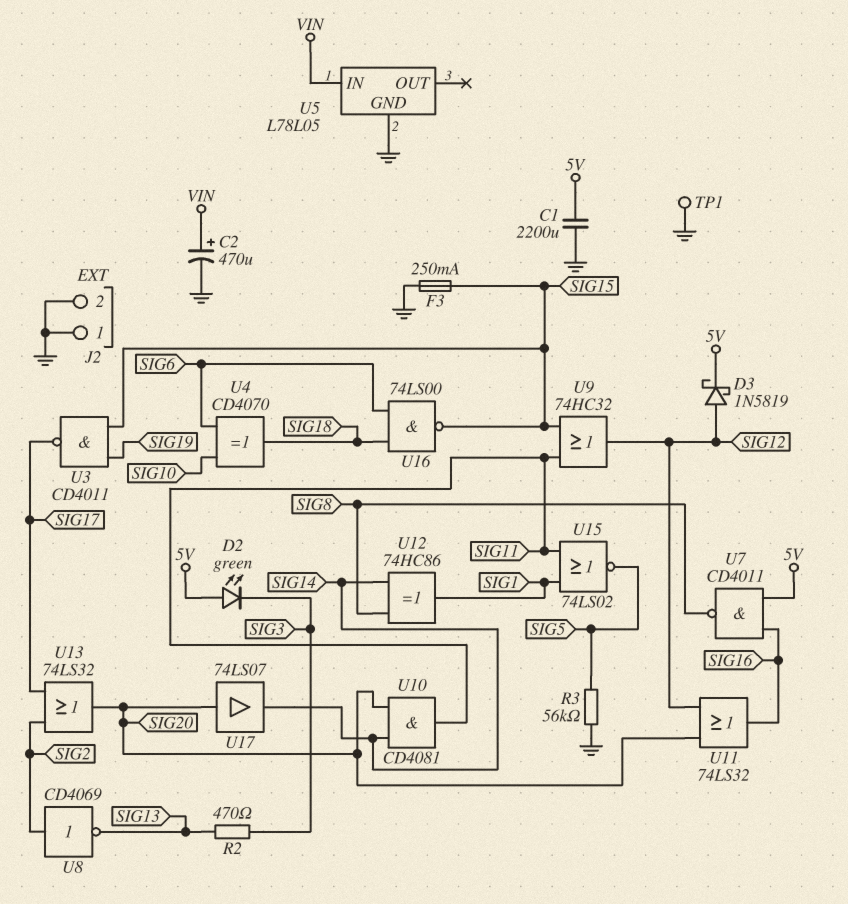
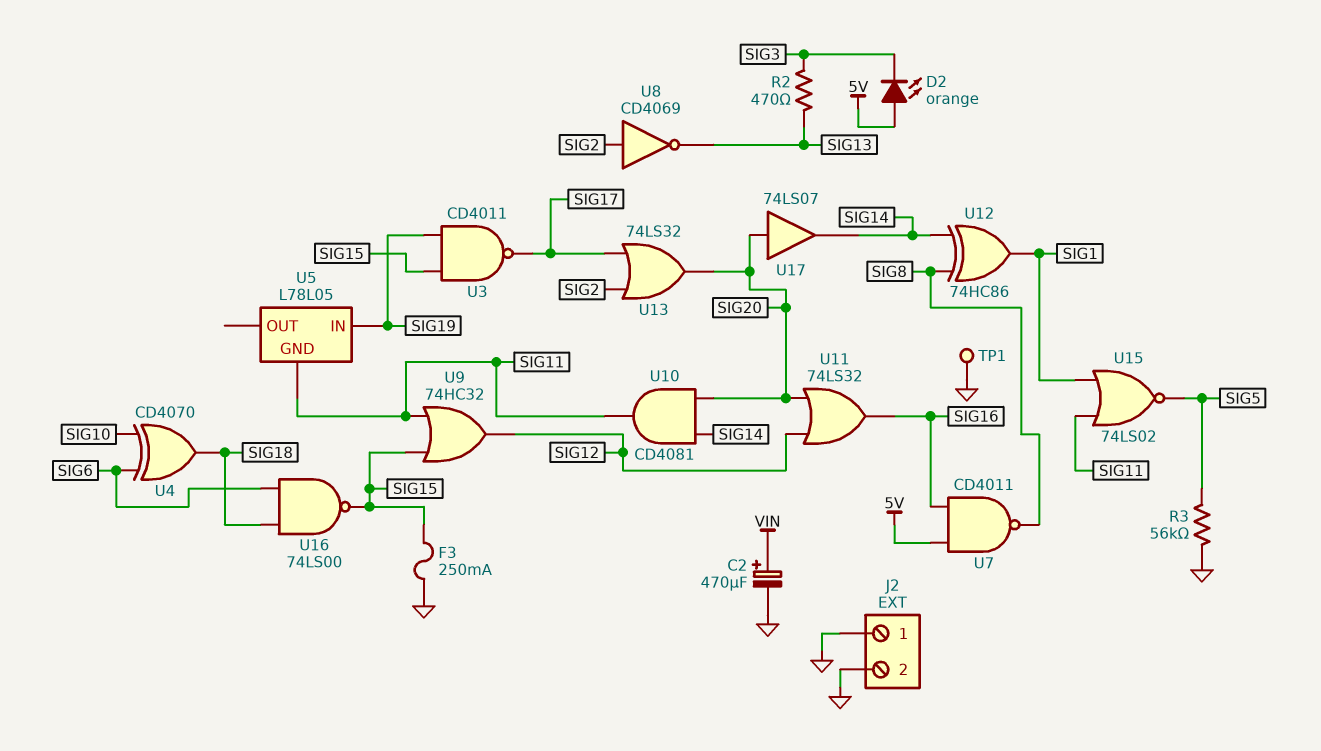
C1: 2200uF (5V, GND) -> none
D2: LED green (A 5V, K SIG3) -> LED orange (A 5V, K SIG3)
D3: schottky 1N5819 (A SIG12, K 5V) -> none
U5 pin GND: GND -> SIG11
U5 pin IN: VIN -> SIG19

